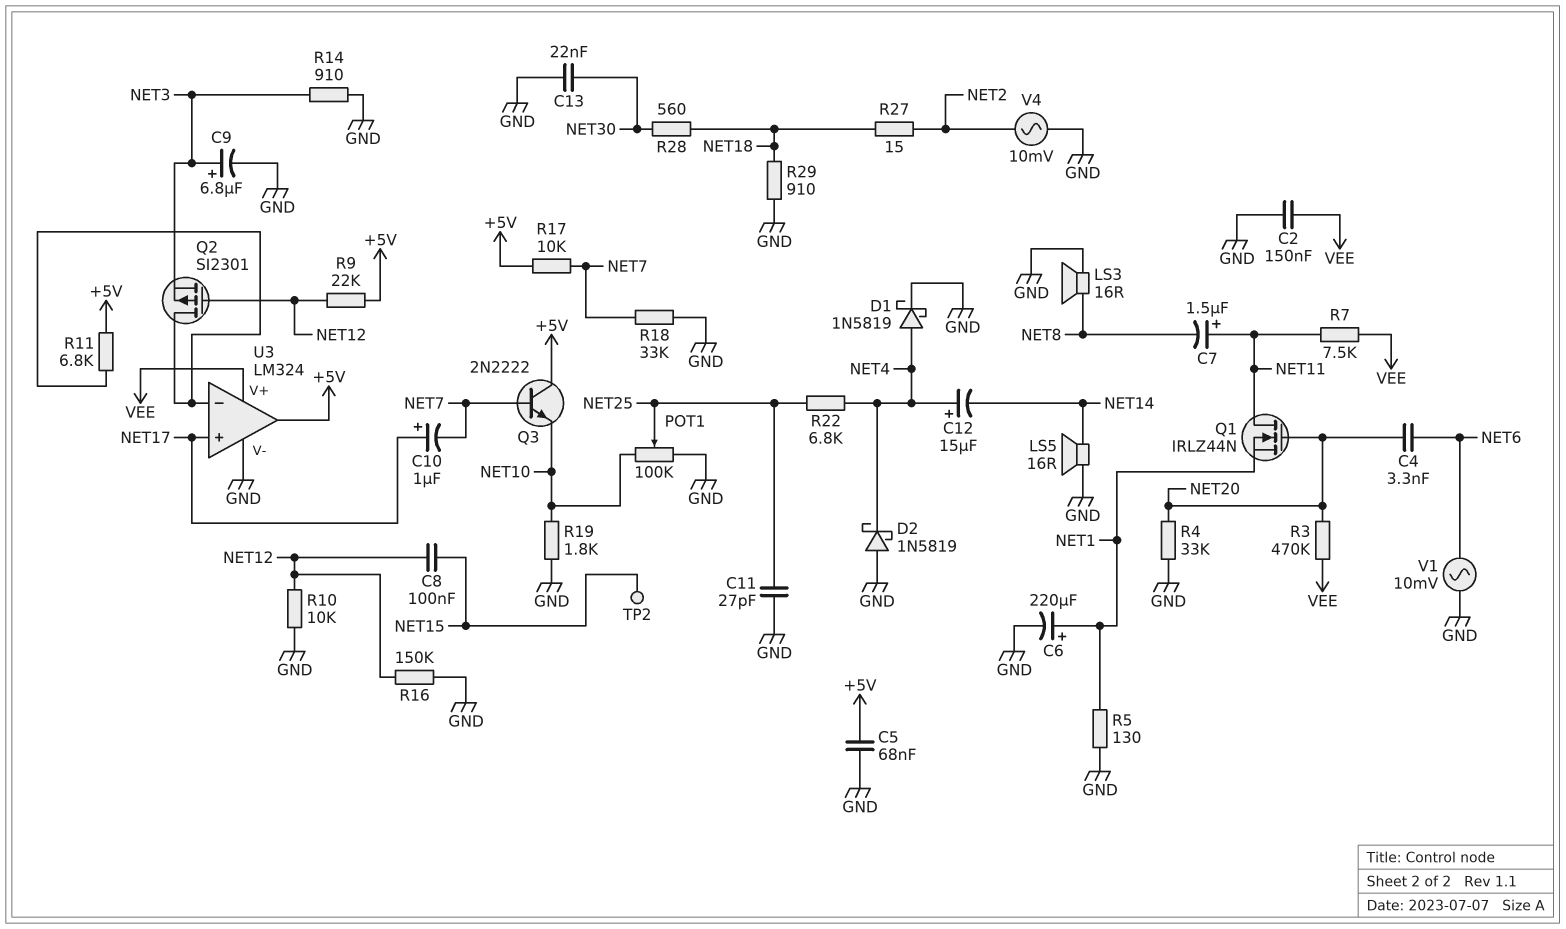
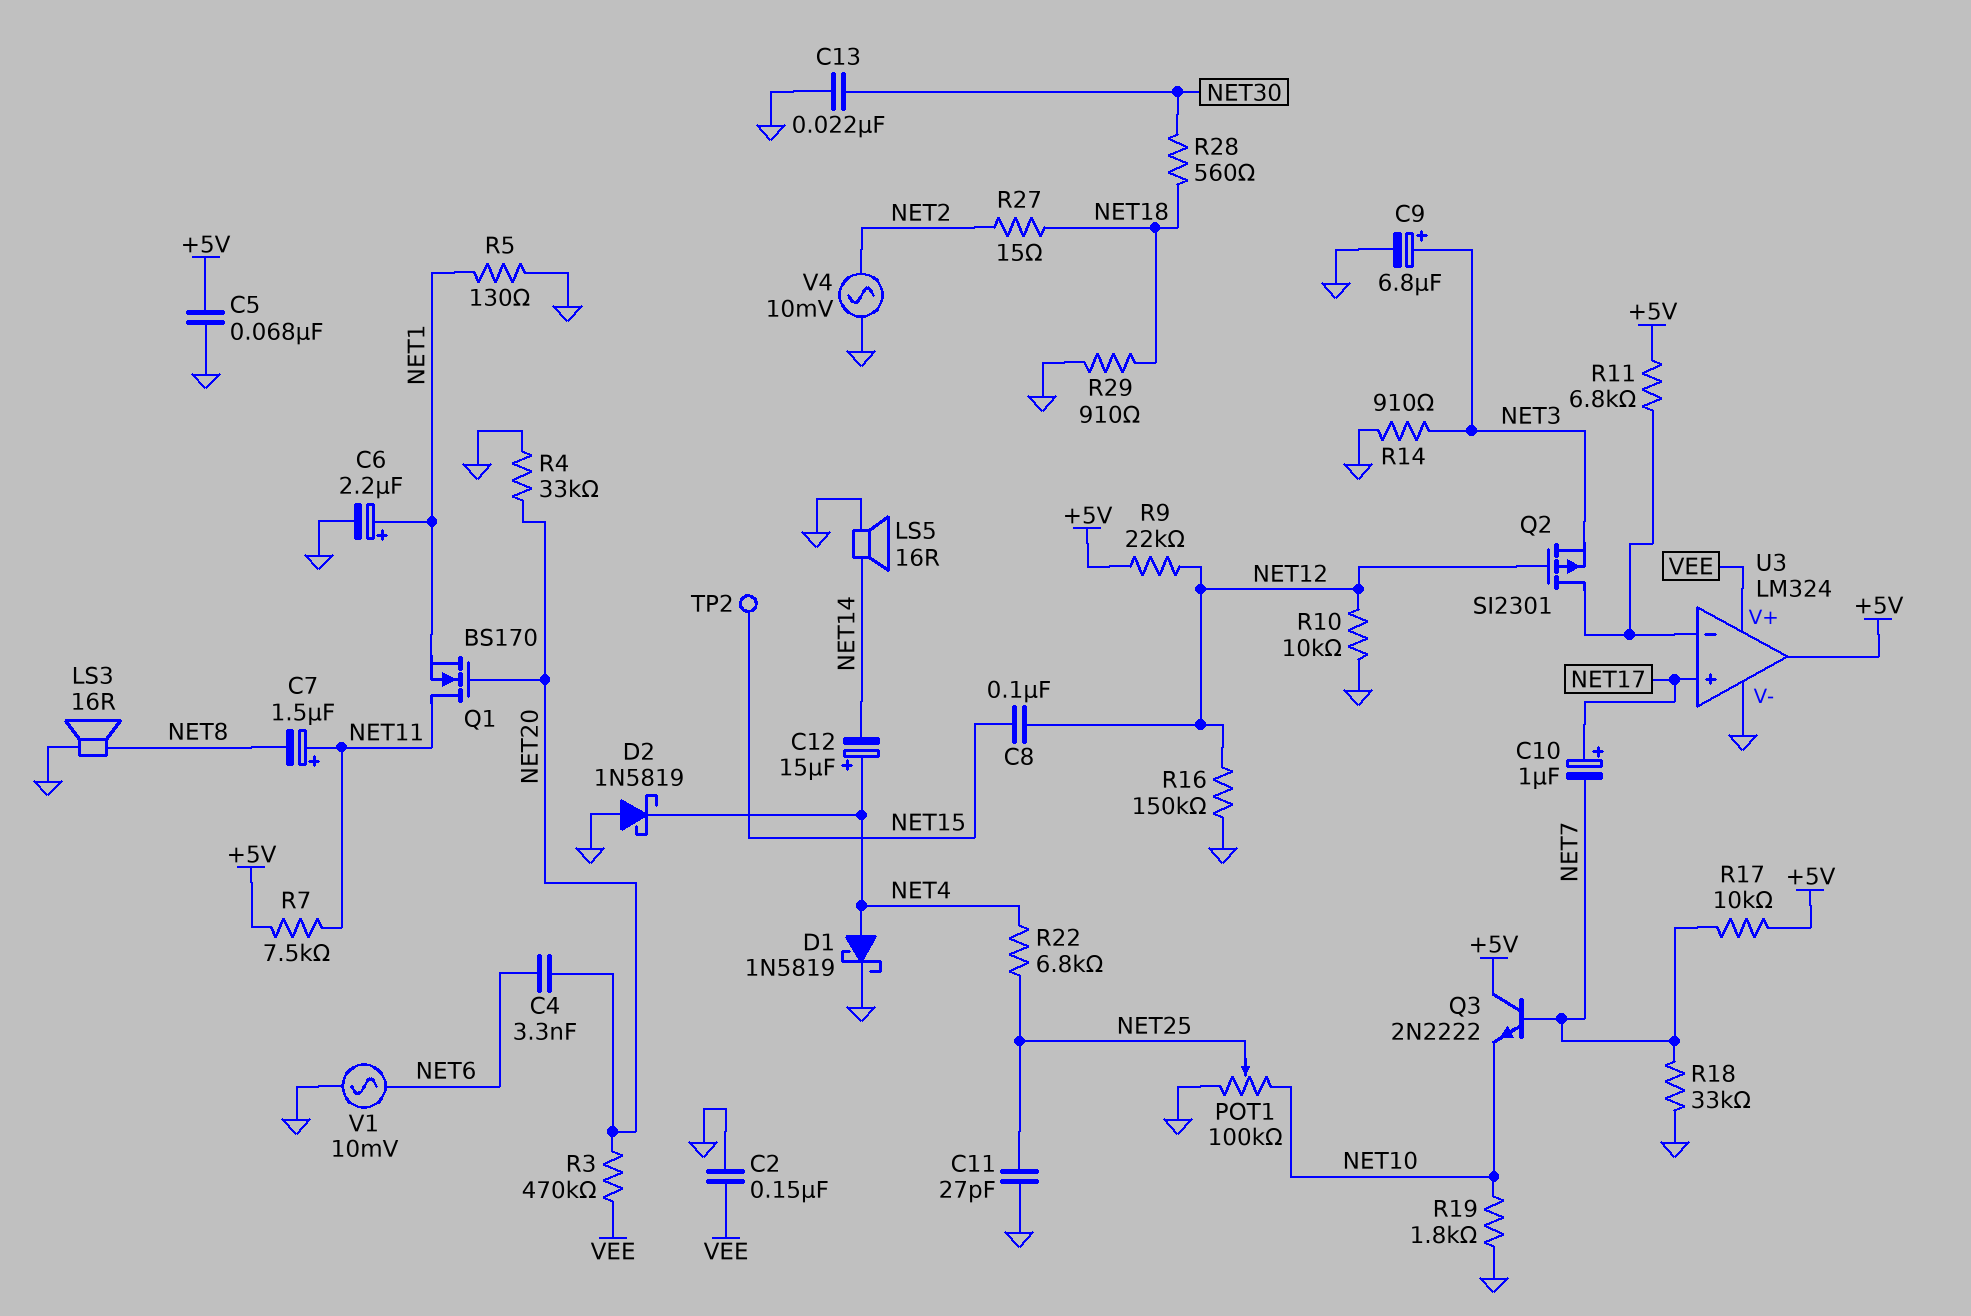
C6: 220uF (plus NET1, minus GND) -> 2.2uF (plus NET1, minus GND)
Q1: NMOS IRLZ44N (G NET20, D NET11, S NET1) -> NMOS BS170 (G NET20, D NET11, S NET1)
R7: 7.5k (NET11, VEE) -> 7.5k (+5V, NET11)

